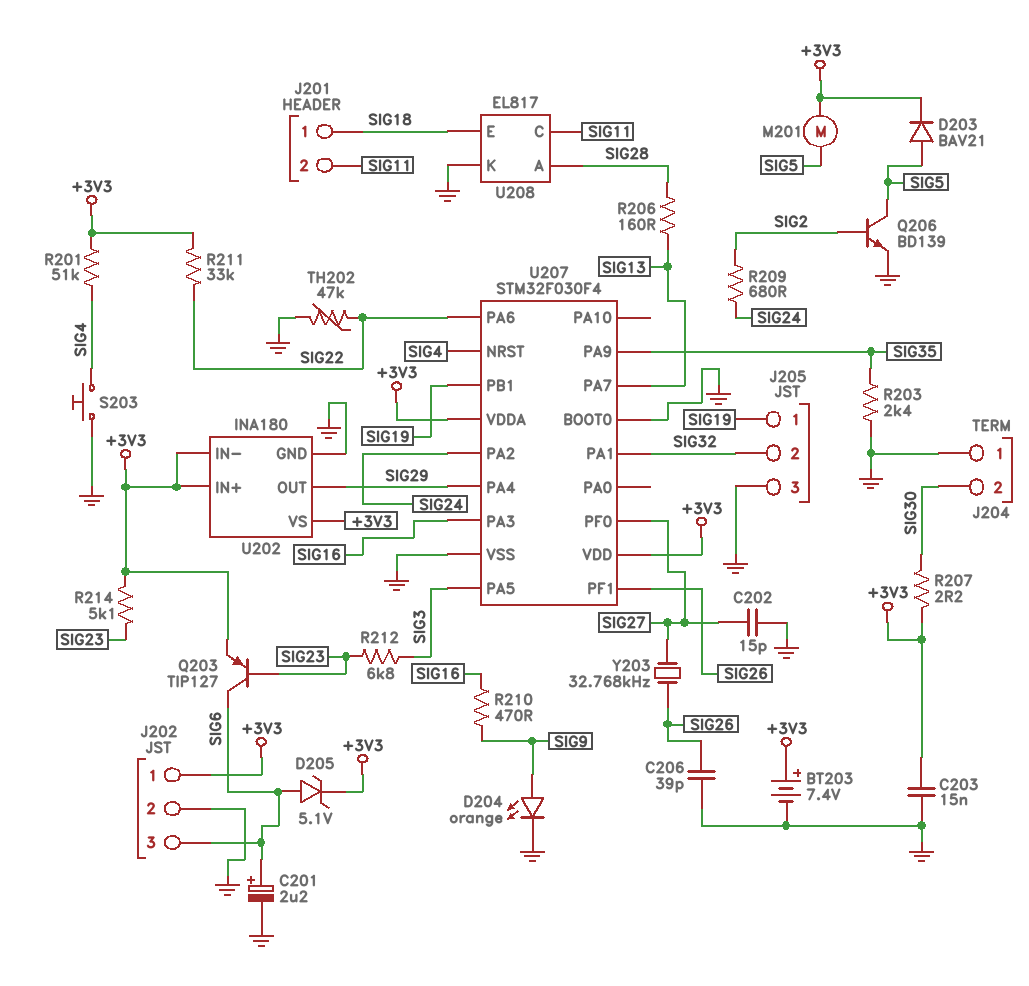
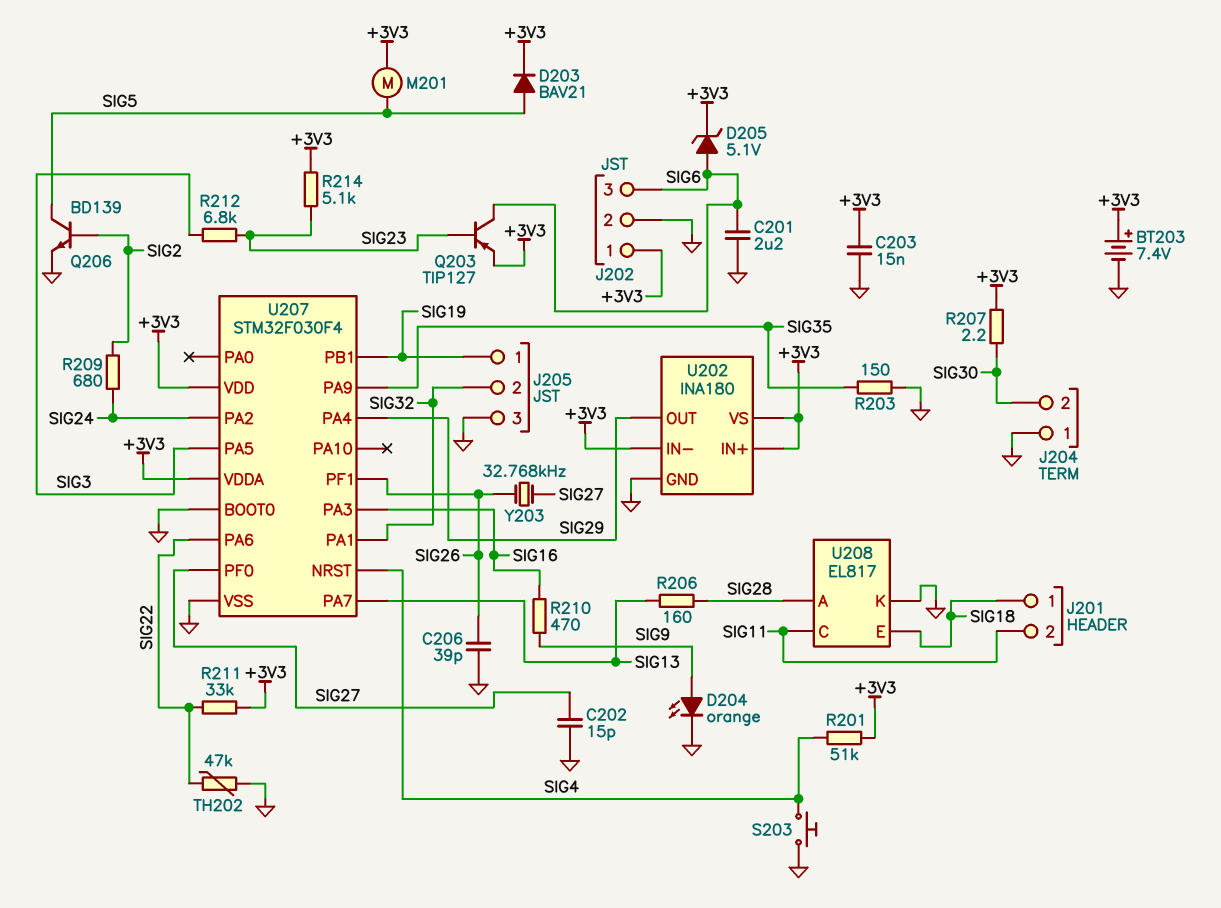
C201: 2.2uF (plus SIG6, minus GND) -> 2.2uF (GND, SIG6)
R203: 2.4k (GND, SIG35) -> 150 (GND, SIG35)

